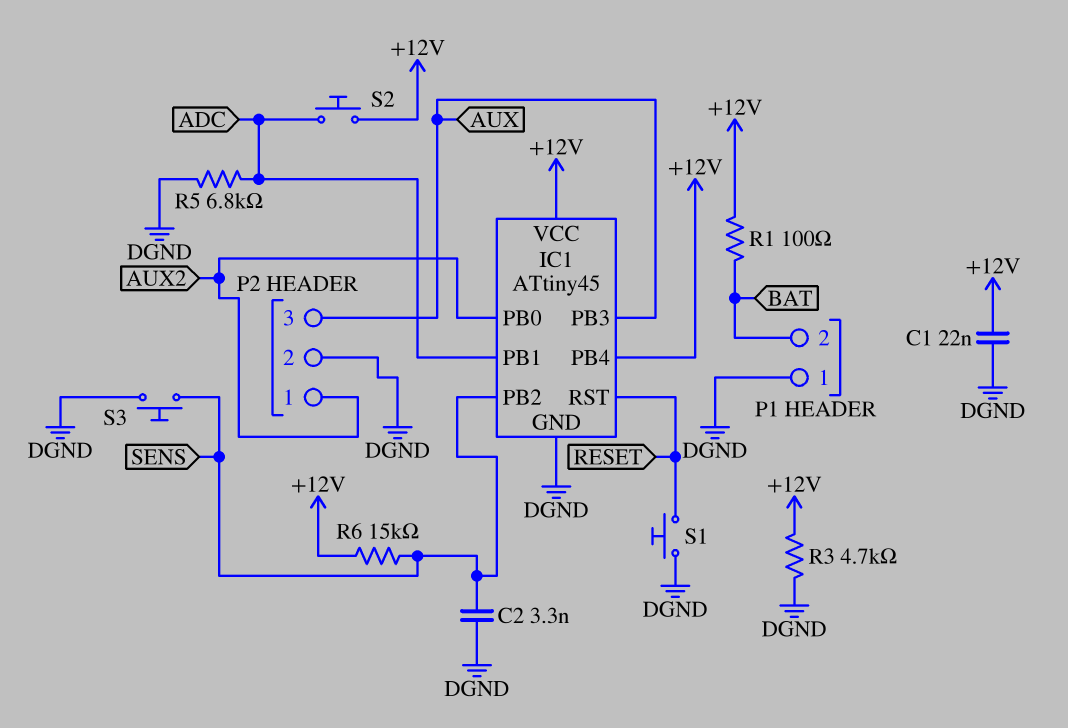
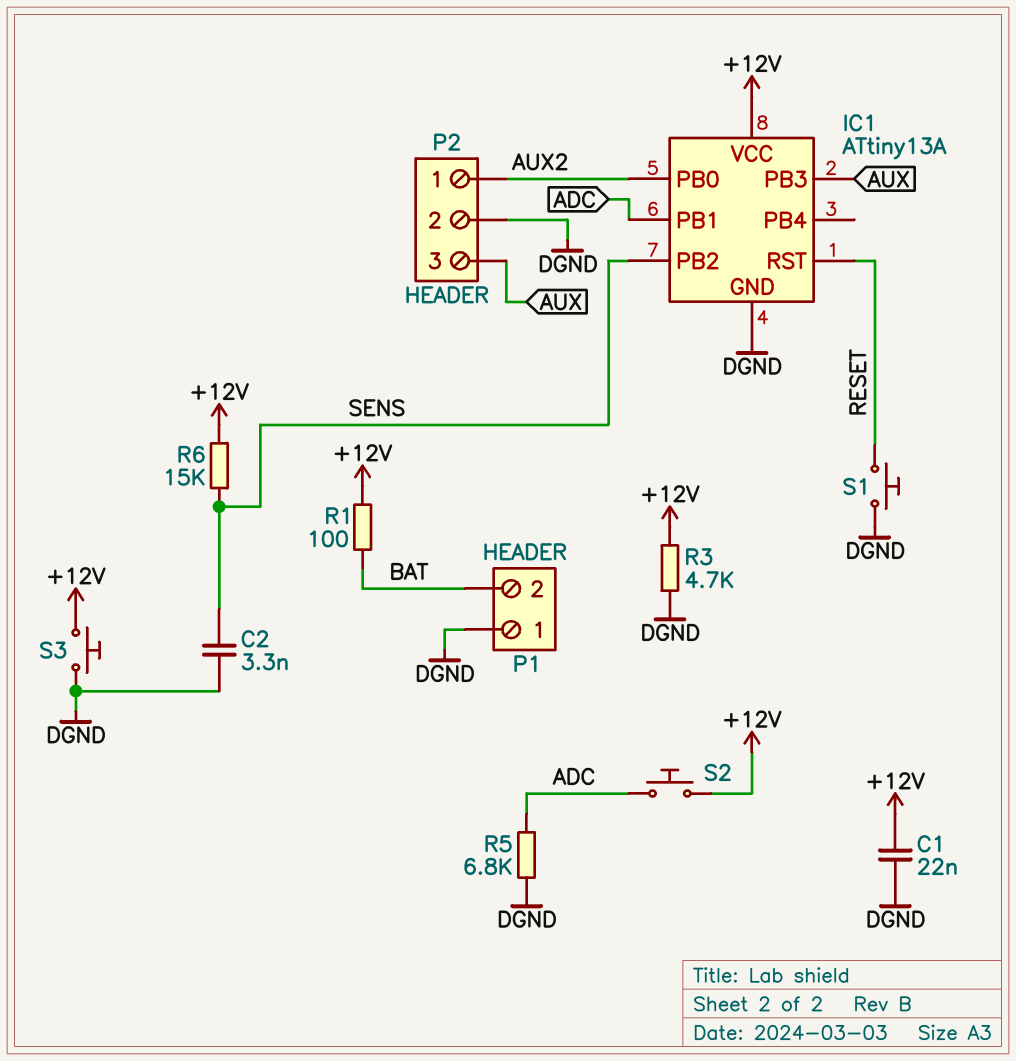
IC1: ATtiny45 -> ATtiny13A
IC1 pin PB4: +12V -> none
S3: button (DGND, SENS) -> button (+12V, DGND)

